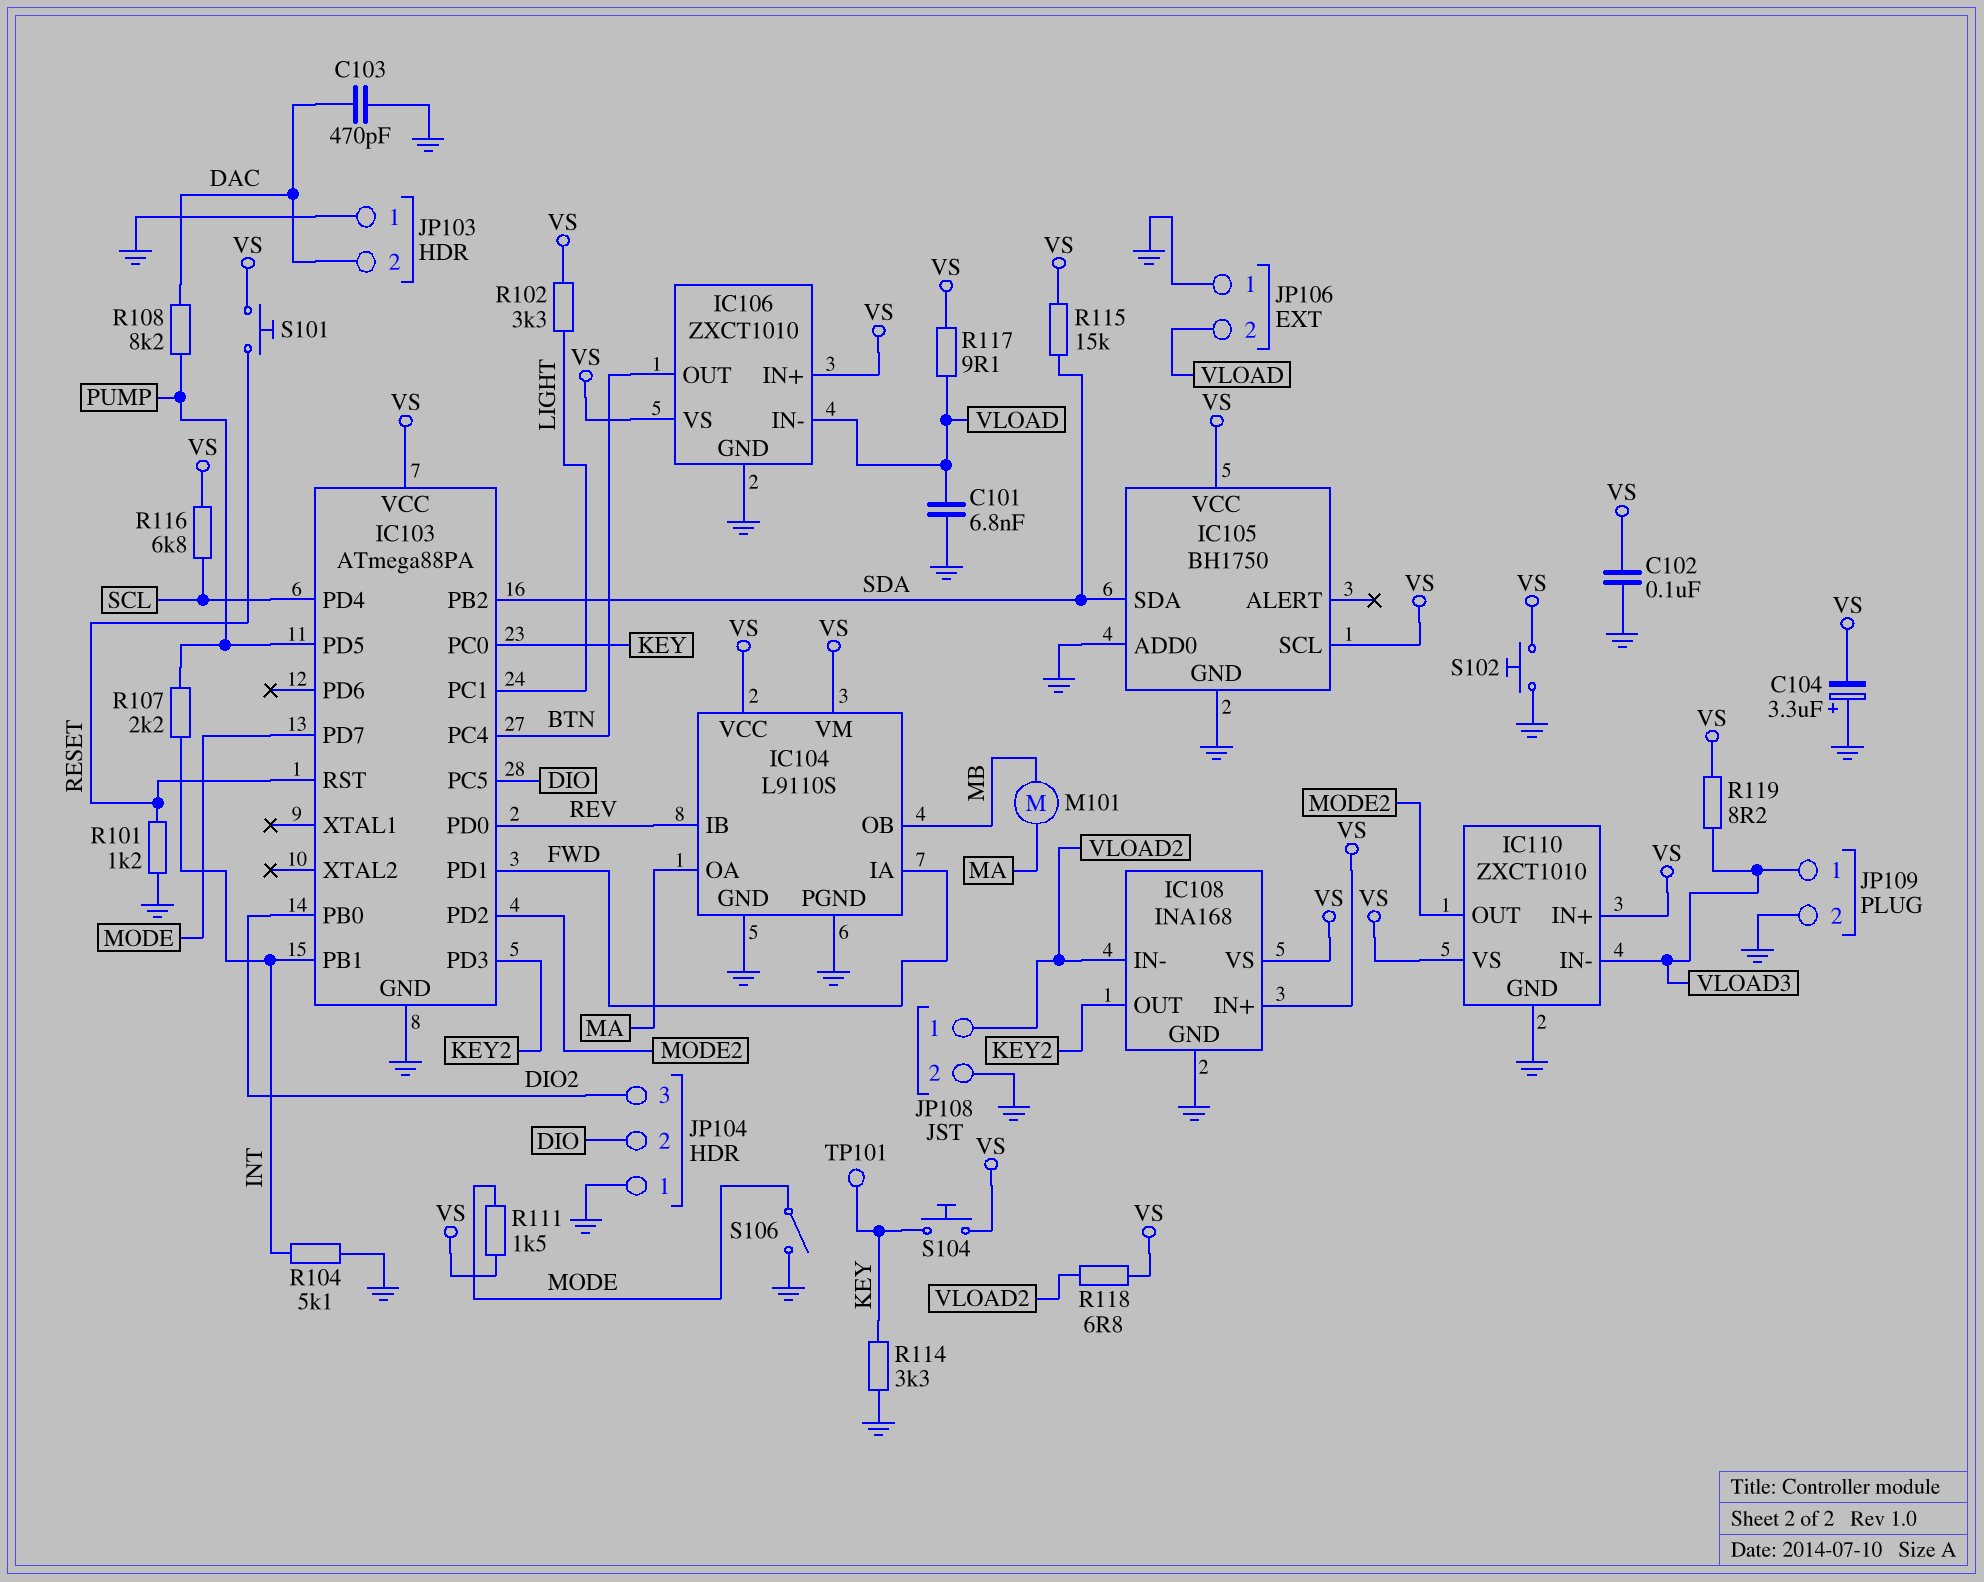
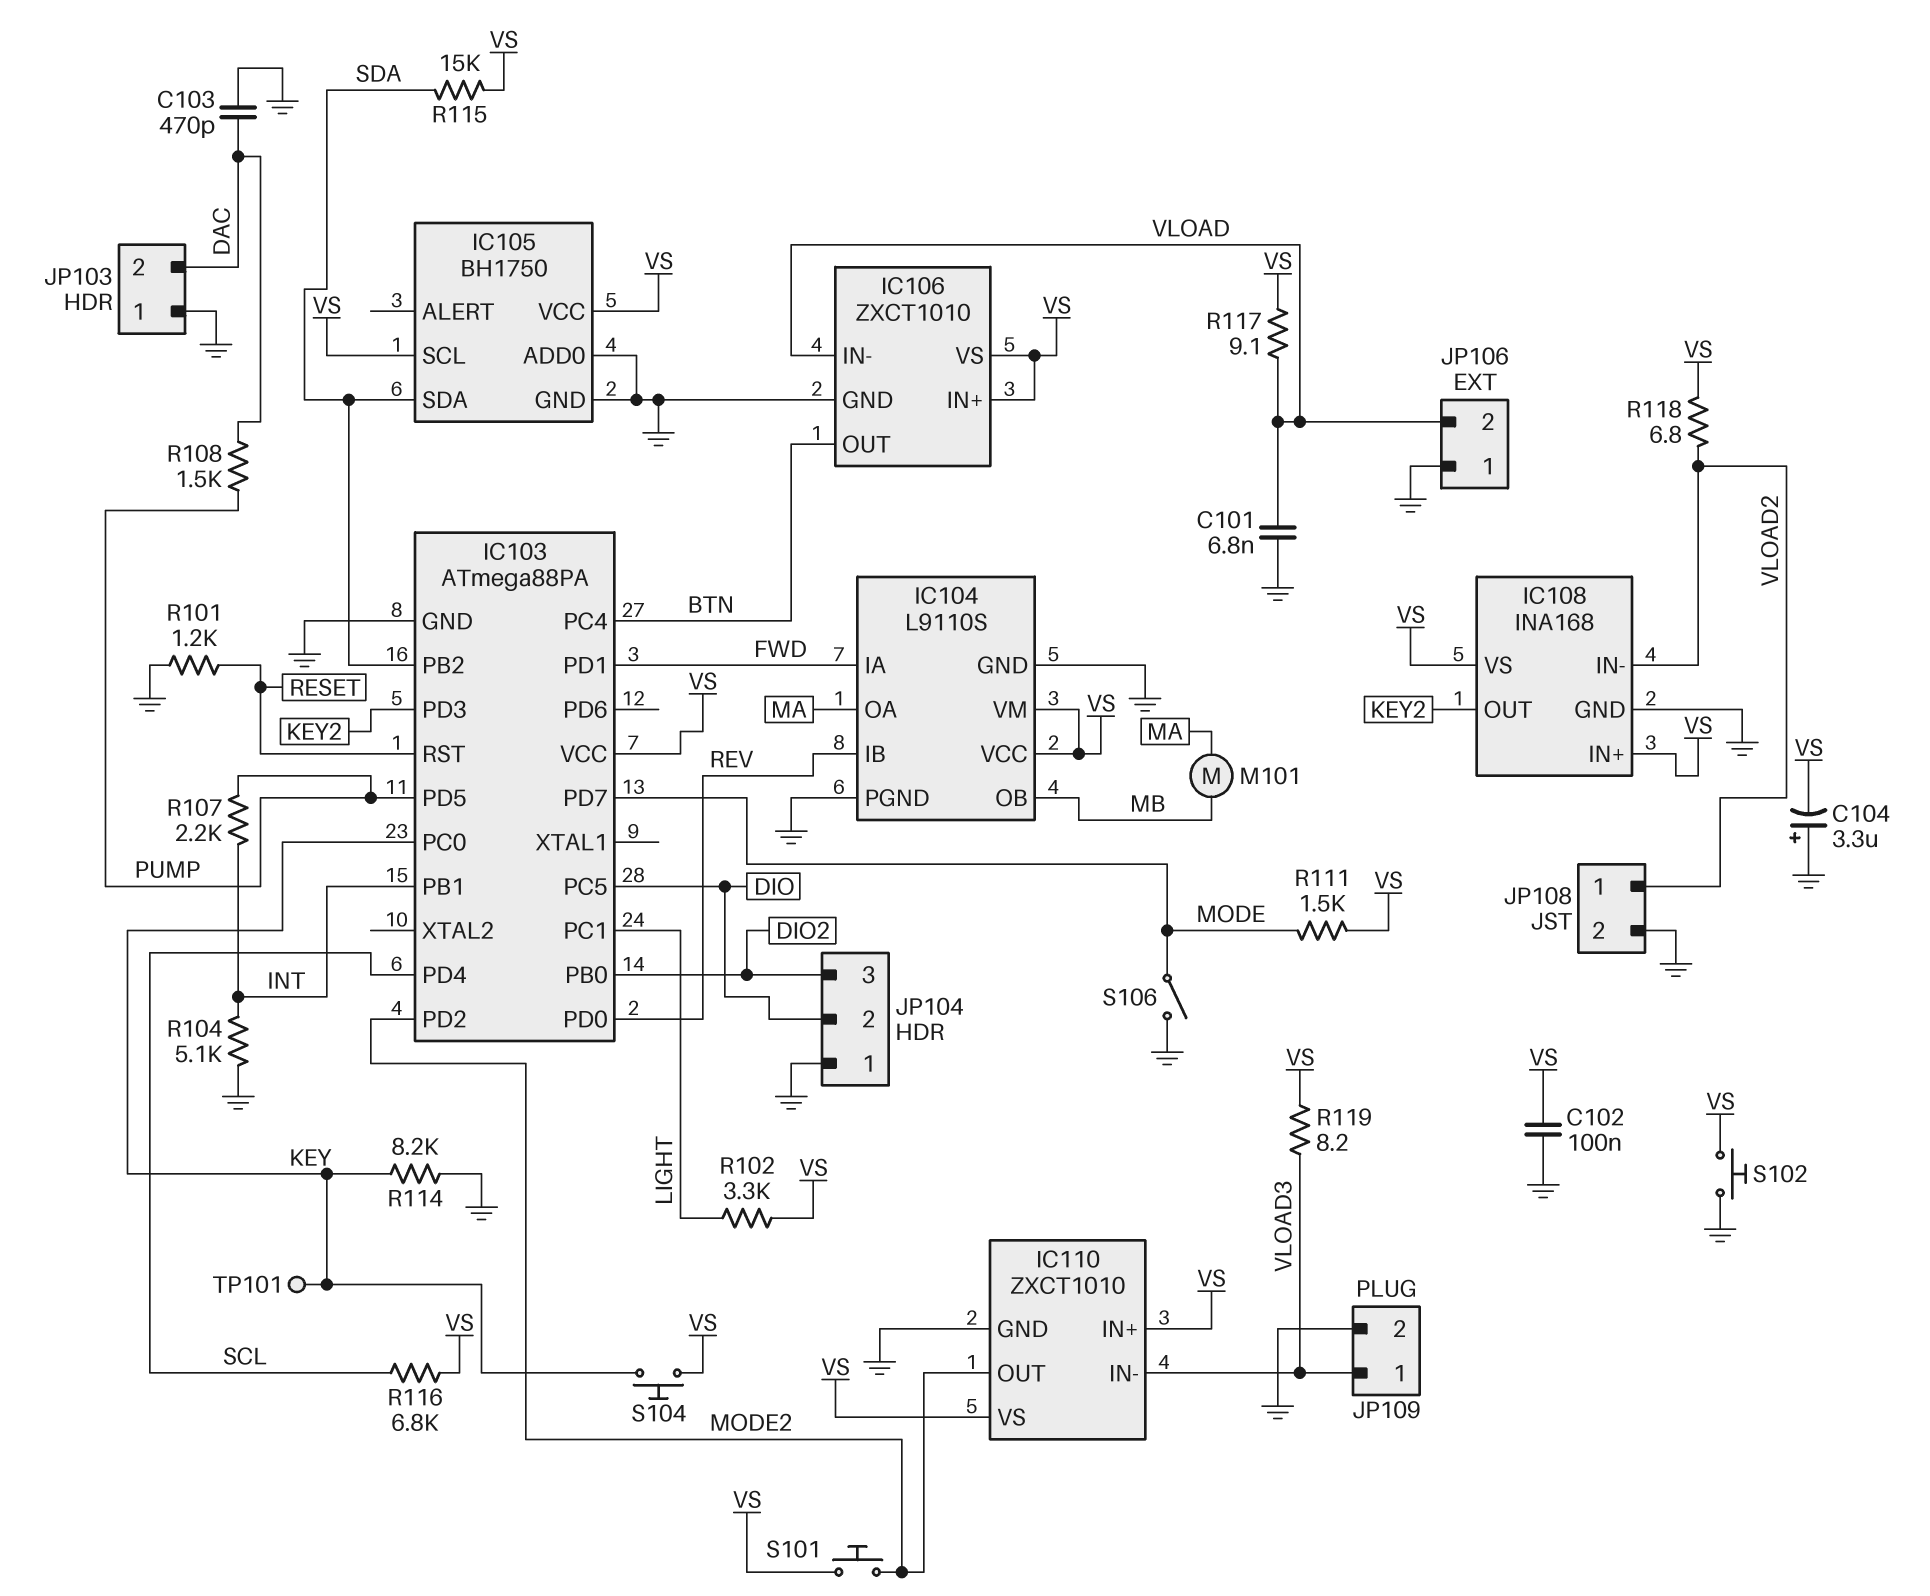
R108: 8.2k (DAC, PUMP) -> 1.5k (DAC, PUMP)
R114: 3.3k (GND, KEY) -> 8.2k (GND, KEY)
S101: button (RESET, VS) -> button (MODE2, VS)

